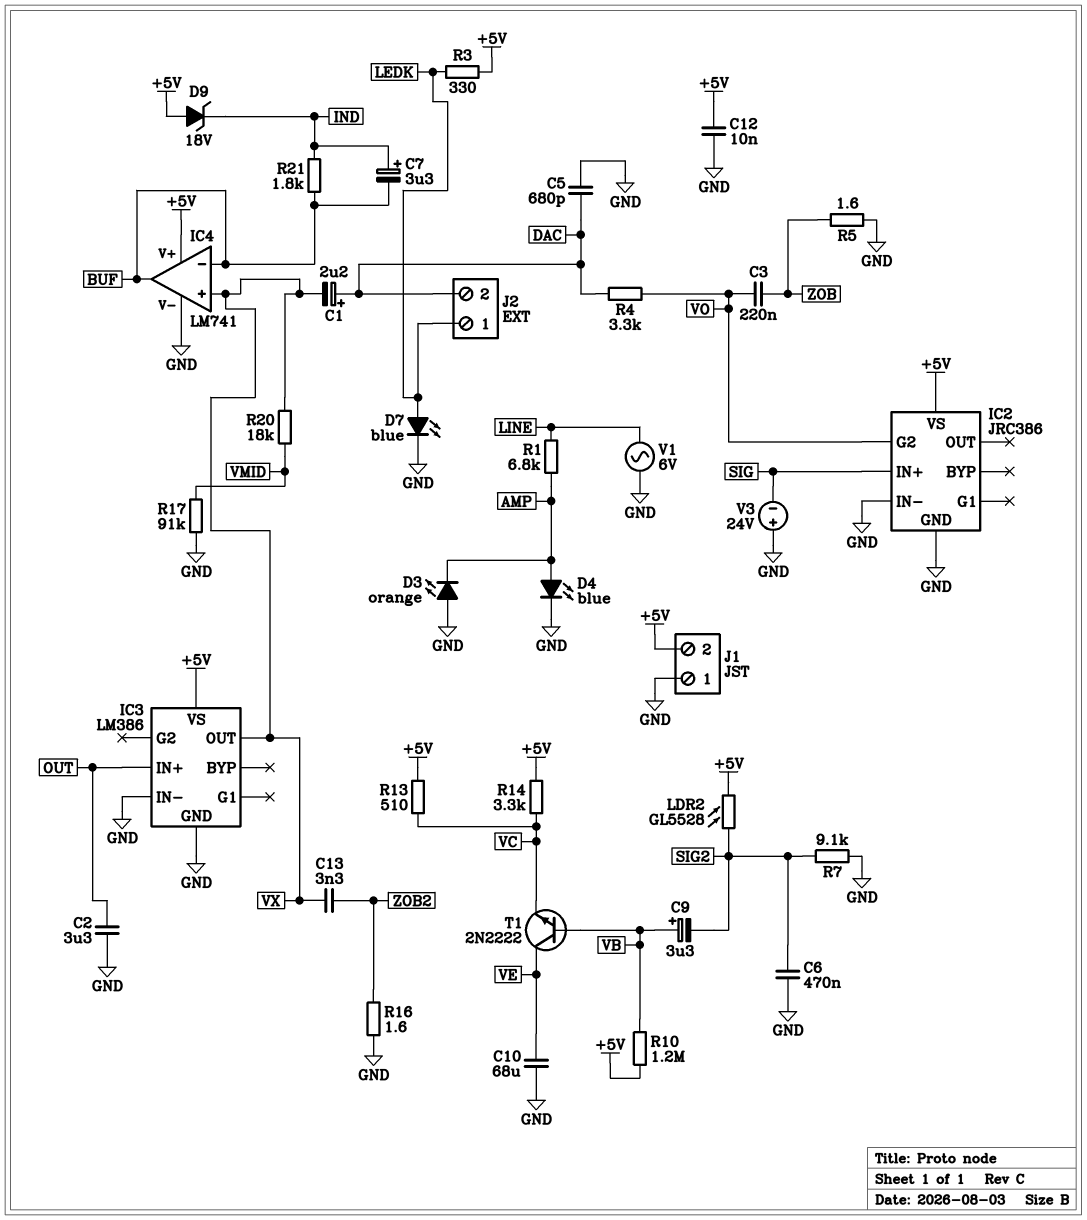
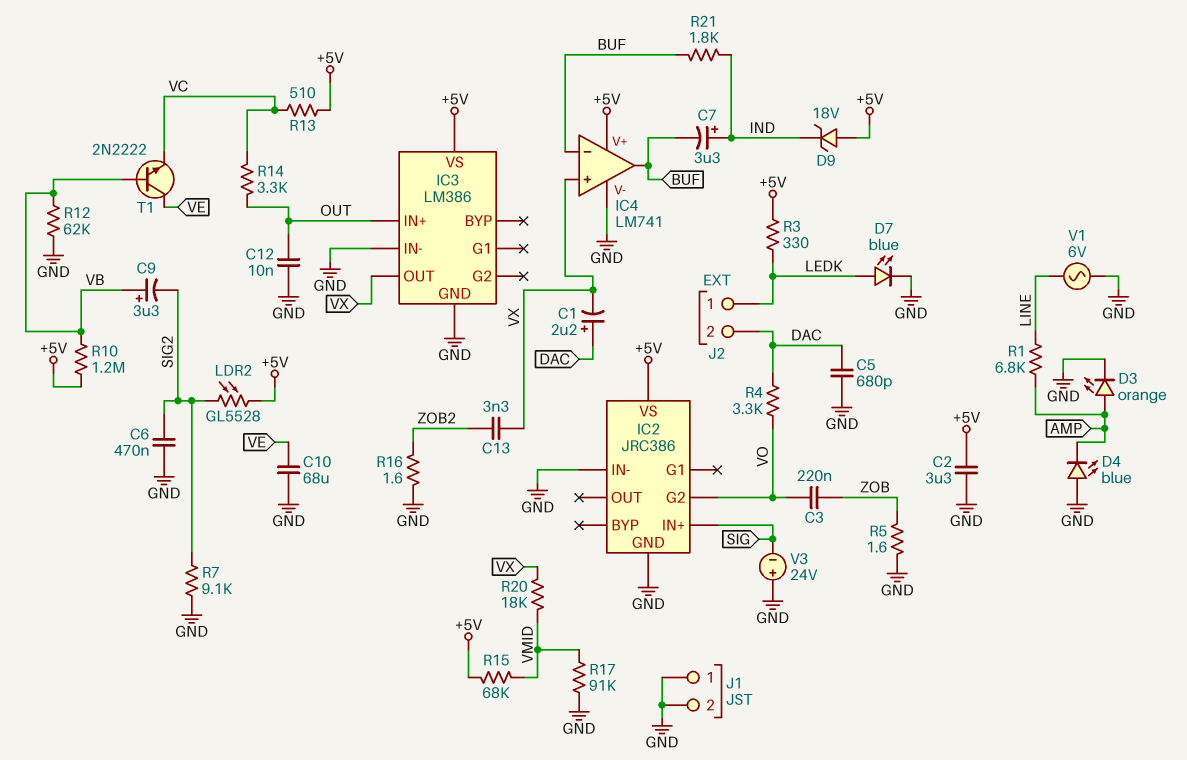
C2: 3.3uF (GND, OUT) -> 3.3uF (+5V, GND)
C12: 10nF (+5V, GND) -> 10nF (GND, OUT)
D3: LED orange (A GND, K AMP) -> LED orange (A AMP, K GND)
D4: LED blue (A AMP, K GND) -> LED blue (A GND, K AMP)
J1 pin 2: +5V -> GND
R12: none -> 62k (GND, VB)
R14: 3.3k (+5V, VC) -> 3.3k (OUT, VC)
R15: none -> 68k (+5V, VMID)

